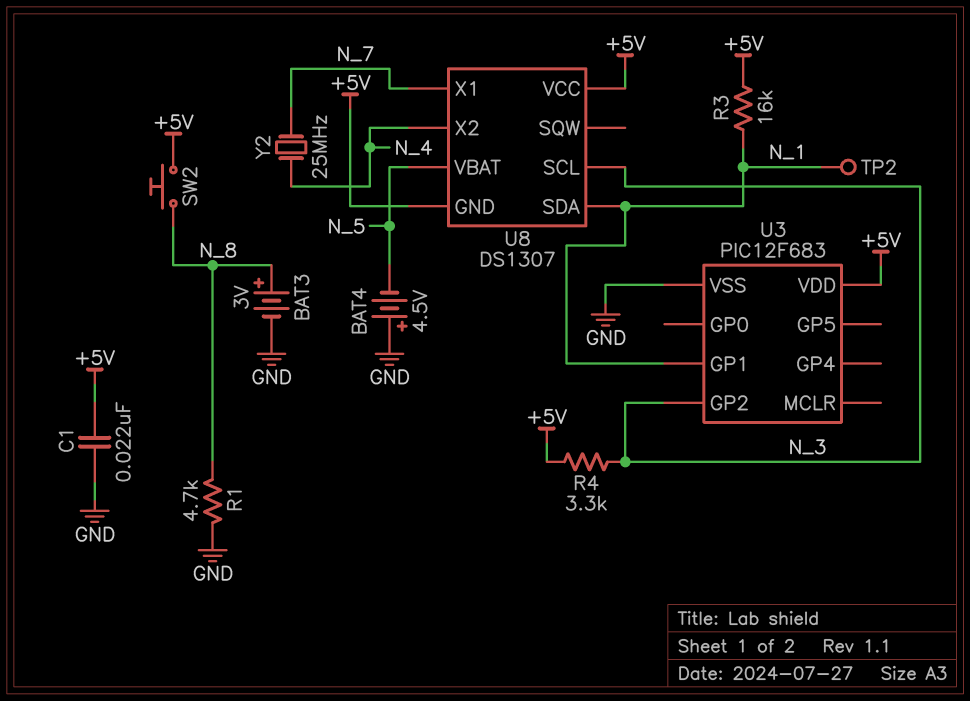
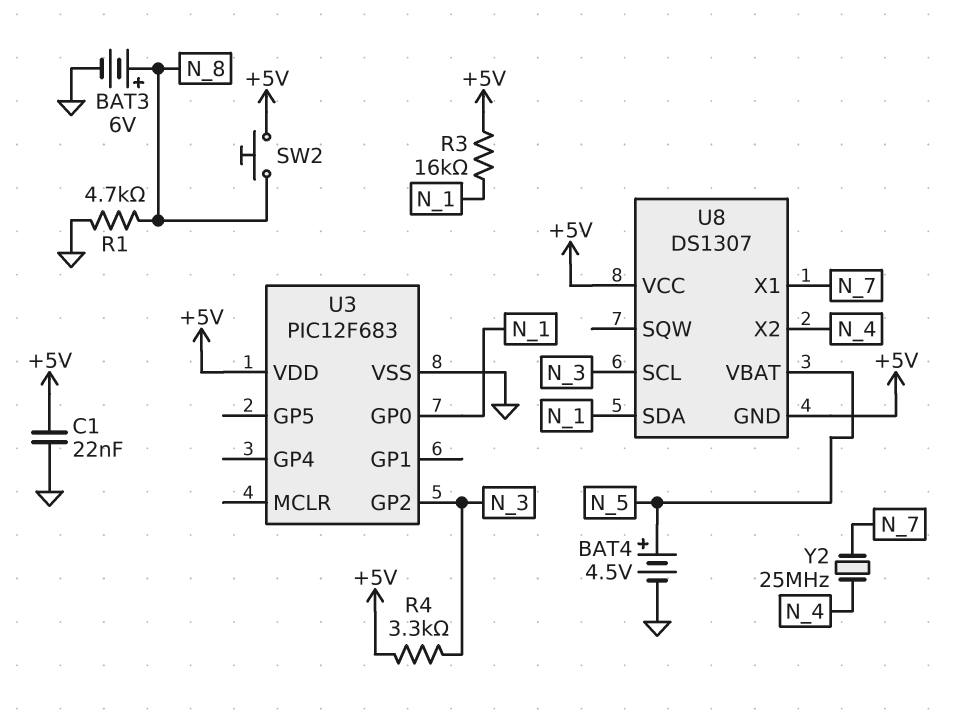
BAT3: 3V (plus N_8, minus GND) -> 6V (plus N_8, minus GND)
BAT4: 4.5V (plus GND, minus N_5) -> 4.5V (plus N_5, minus GND)
TP2: test point (N_1) -> none
U3 pin GP0: none -> N_1
U3 pin GP1: N_1 -> none

